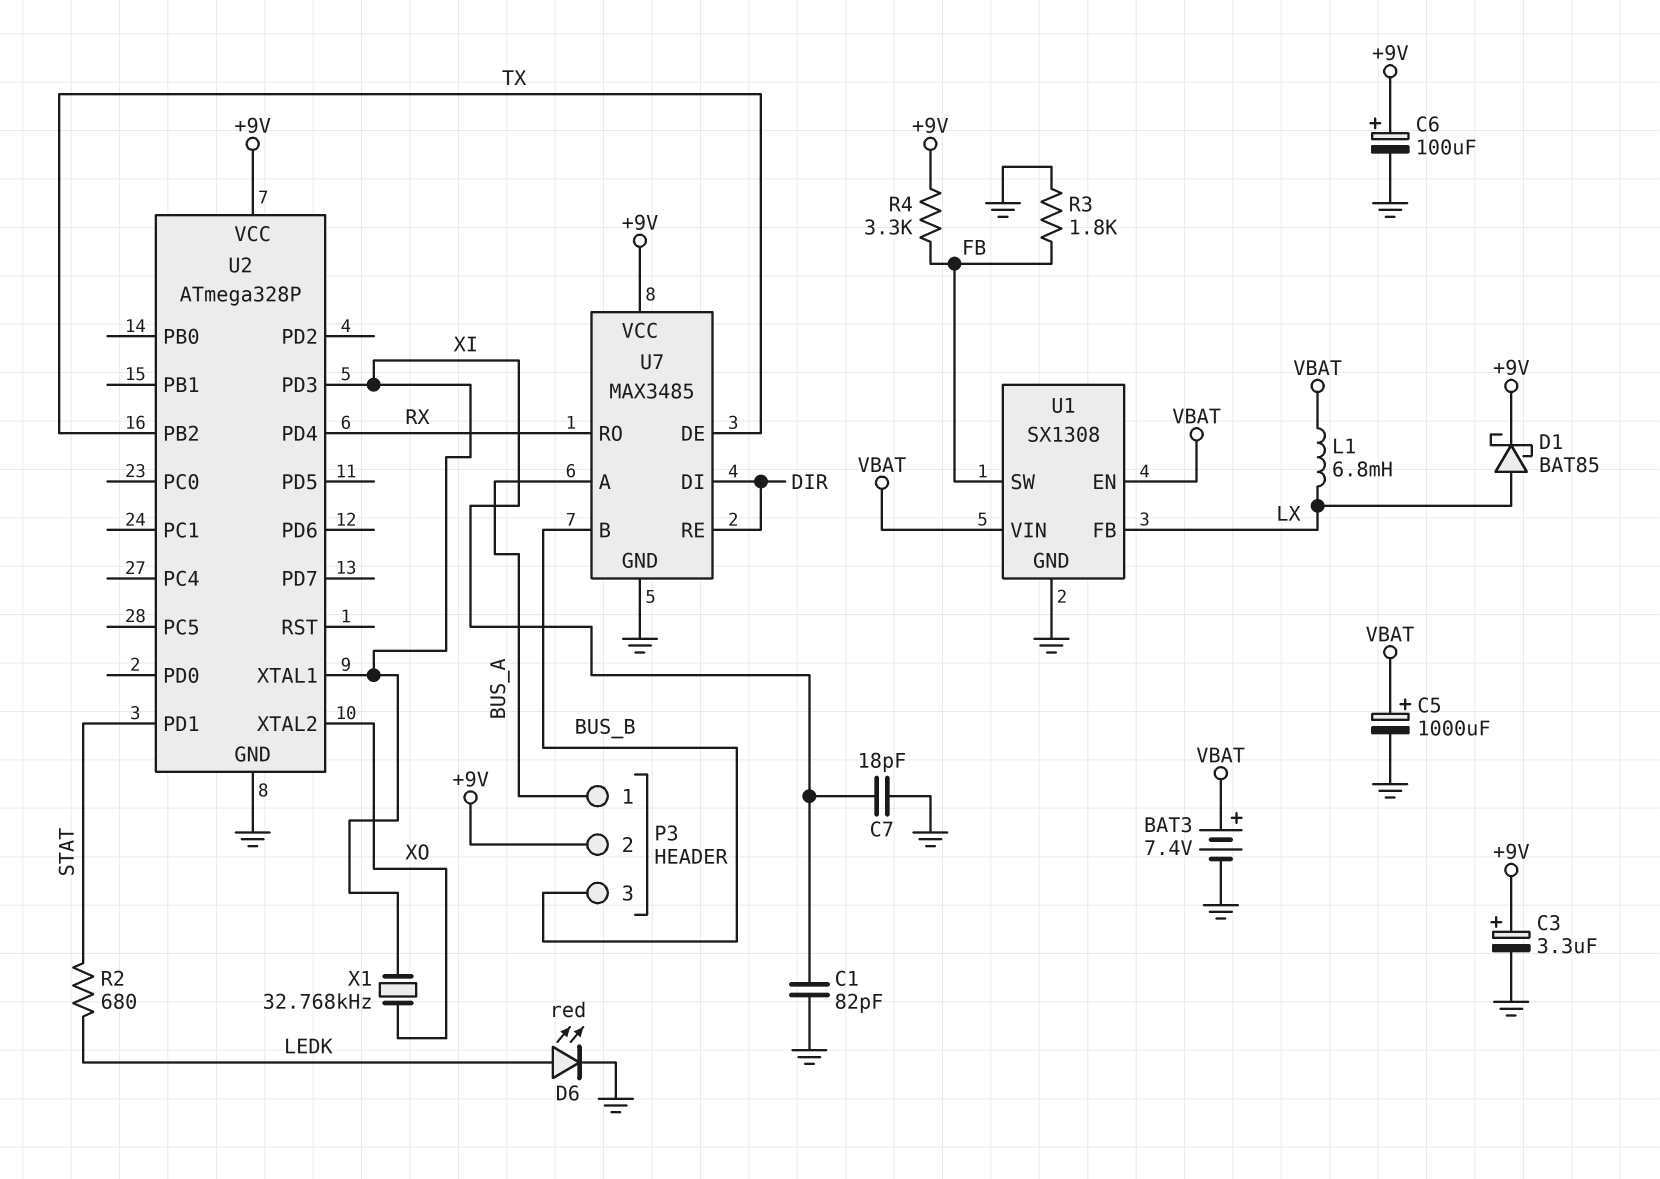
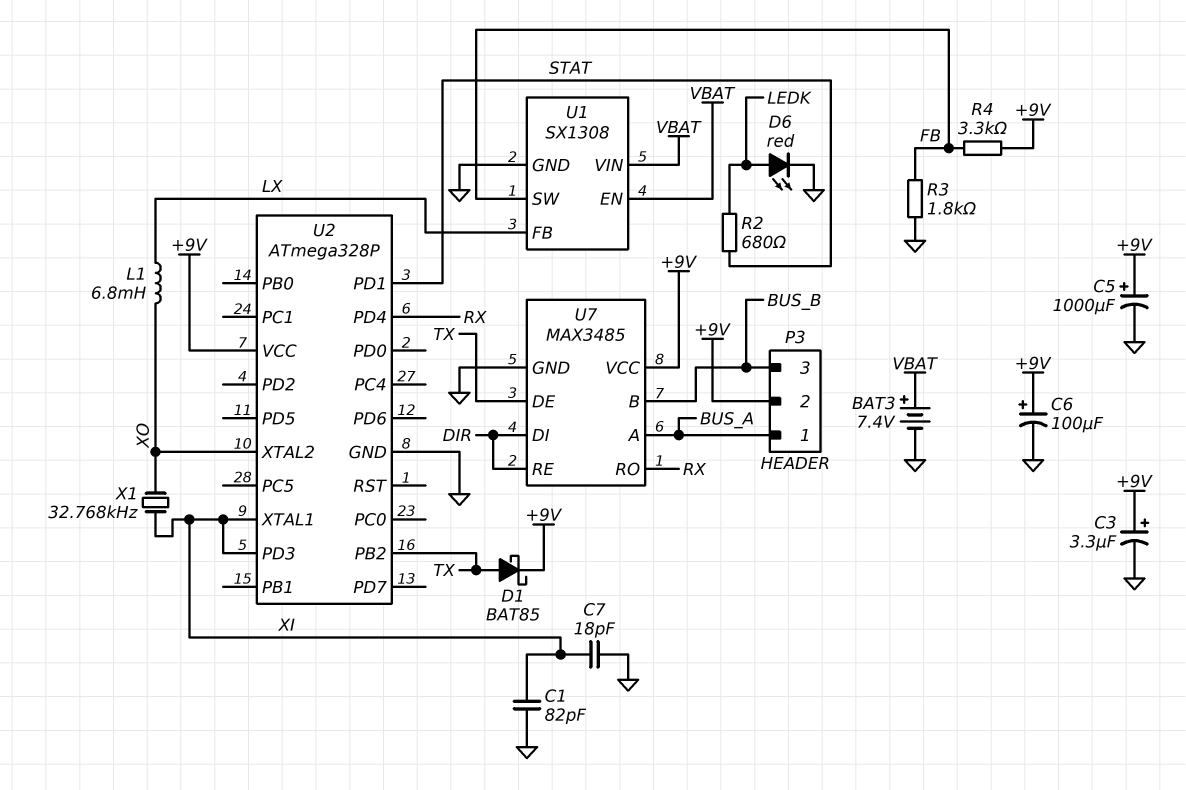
C5: 1000uF (plus VBAT, minus GND) -> 1000uF (plus +9V, minus GND)
D1: schottky BAT85 (A LX, K +9V) -> schottky BAT85 (A TX, K +9V)
L1: 6.8mH (LX, VBAT) -> 6.8mH (LX, XO)

